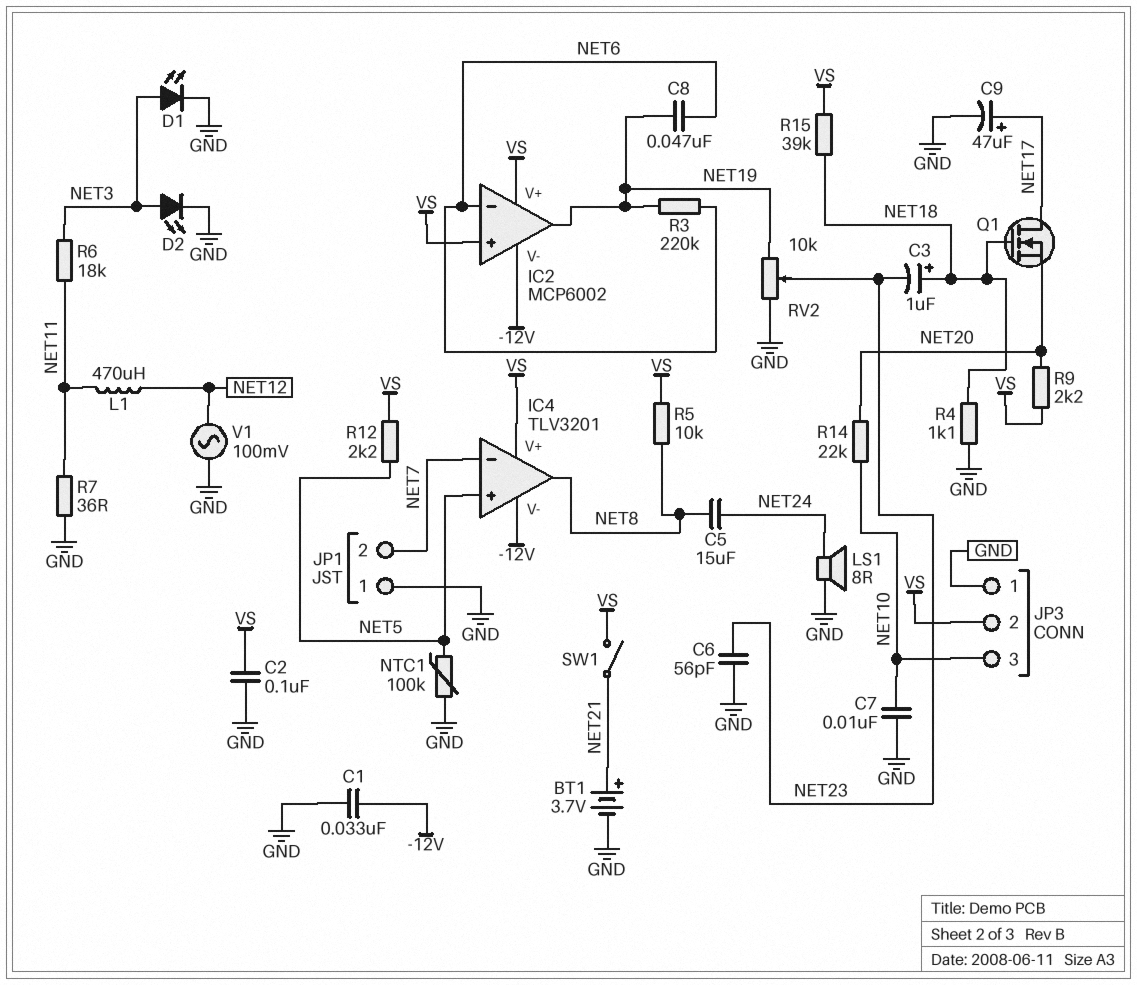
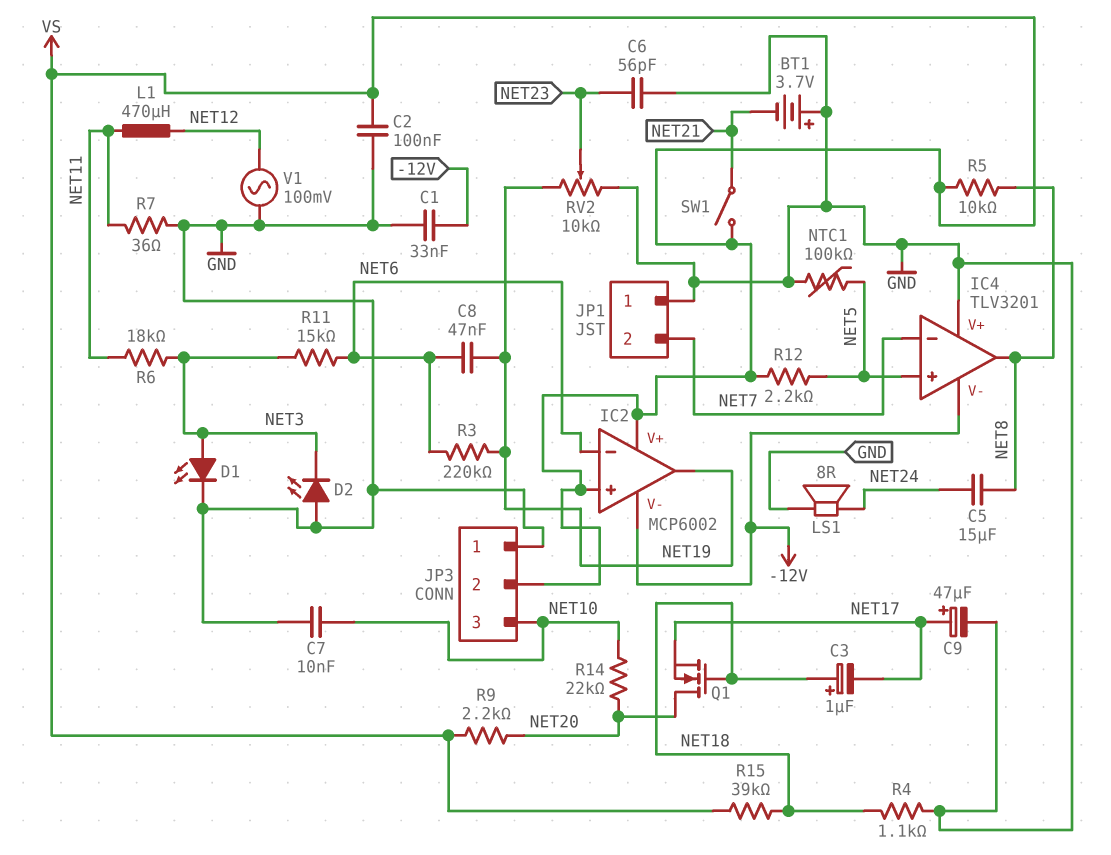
BT1: 3.7V (plus NET21, minus GND) -> 3.7V (plus GND, minus NET21)
C3: 1uF (plus NET18, minus NET23) -> 1uF (plus NET18, minus NET17)
D2: LED (A NET3, K GND) -> LED (A GND, K NET3)
IC4 pin V+: VS -> GND
Q1: NMOS (G NET18, D NET17, S NET20) -> NMOS (G NET18, D NET20, S NET17)
R11: none -> 15k (NET3, NET6)

